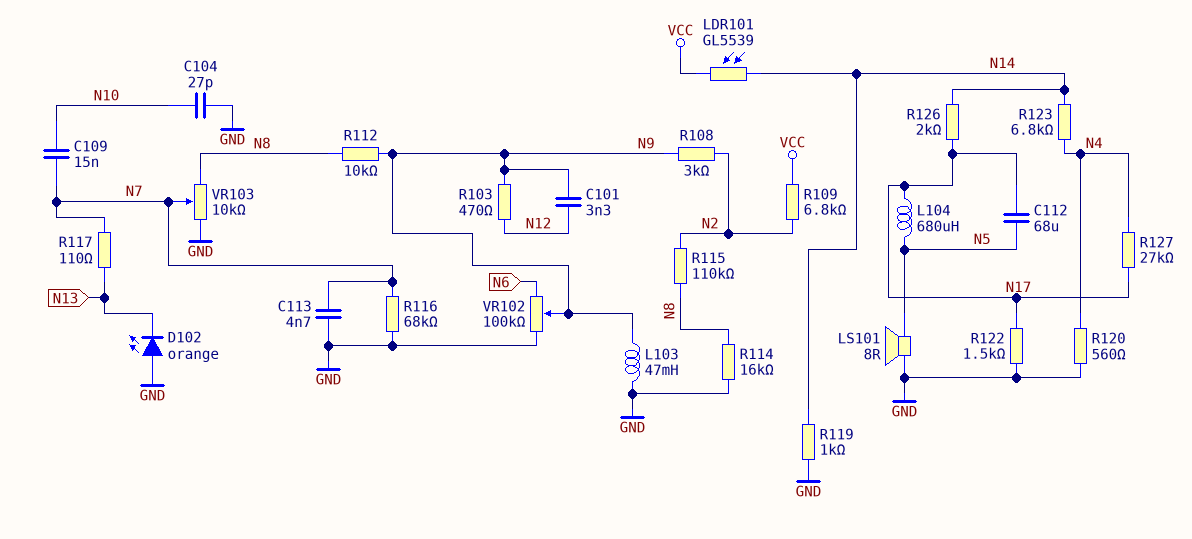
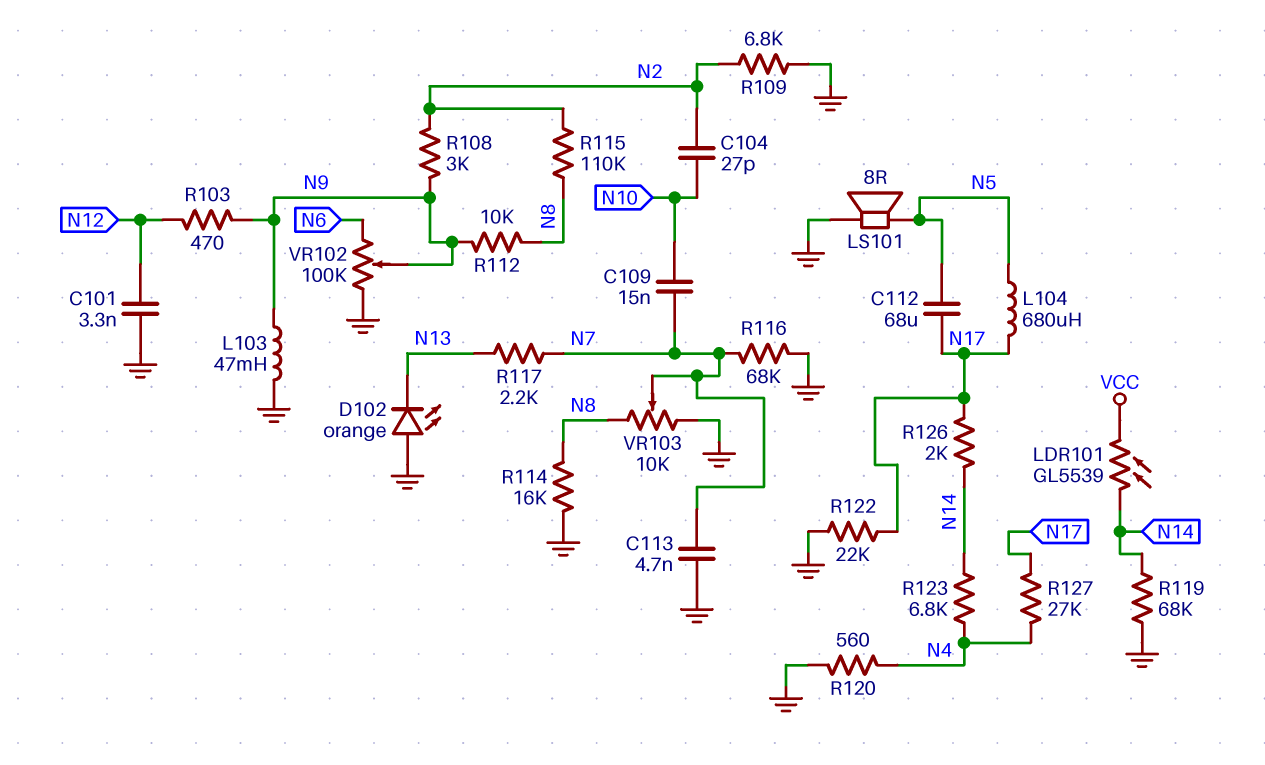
C101: 3.3nF (N9, N12) -> 3.3nF (GND, N12)
C104: 27pF (GND, N10) -> 27pF (N2, N10)
R109: 6.8k (N2, VCC) -> 6.8k (GND, N2)
R117: 110 (N7, N13) -> 2.2k (N7, N13)
R119: 1k (GND, N14) -> 68k (GND, N14)
R122: 1.5k (GND, N17) -> 22k (GND, N17)

